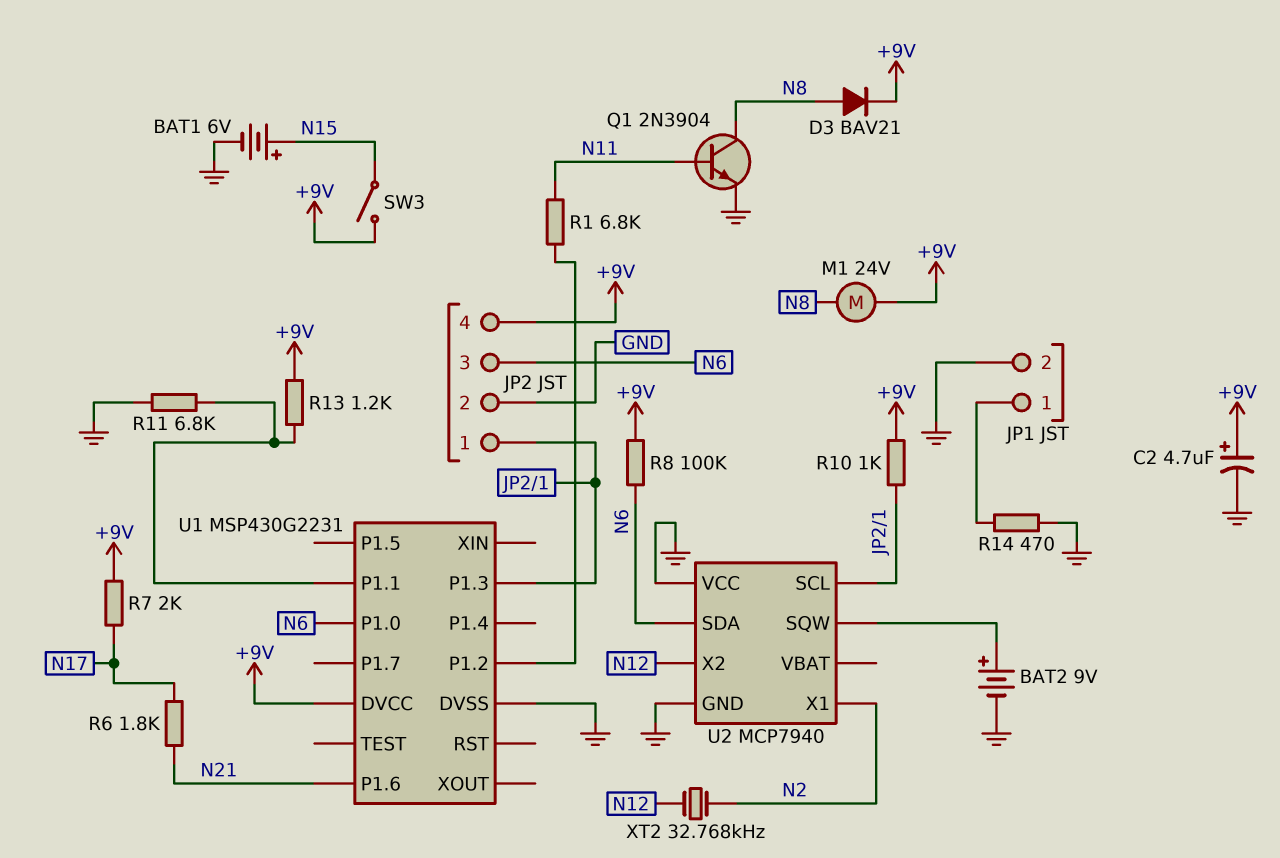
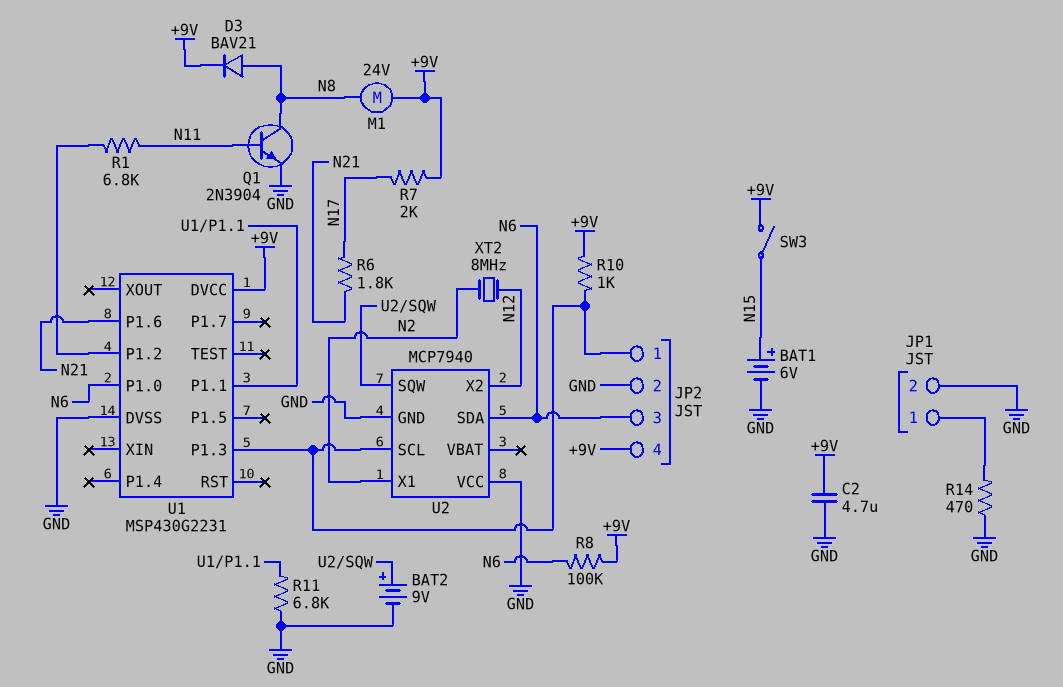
C2: 4.7uF (plus +9V, minus GND) -> 4.7uF (+9V, GND)
R13: 1.2k (+9V, U1/P1.1) -> none
XT2: 32.768kHz (N2, N12) -> 8MHz (N2, N12)

